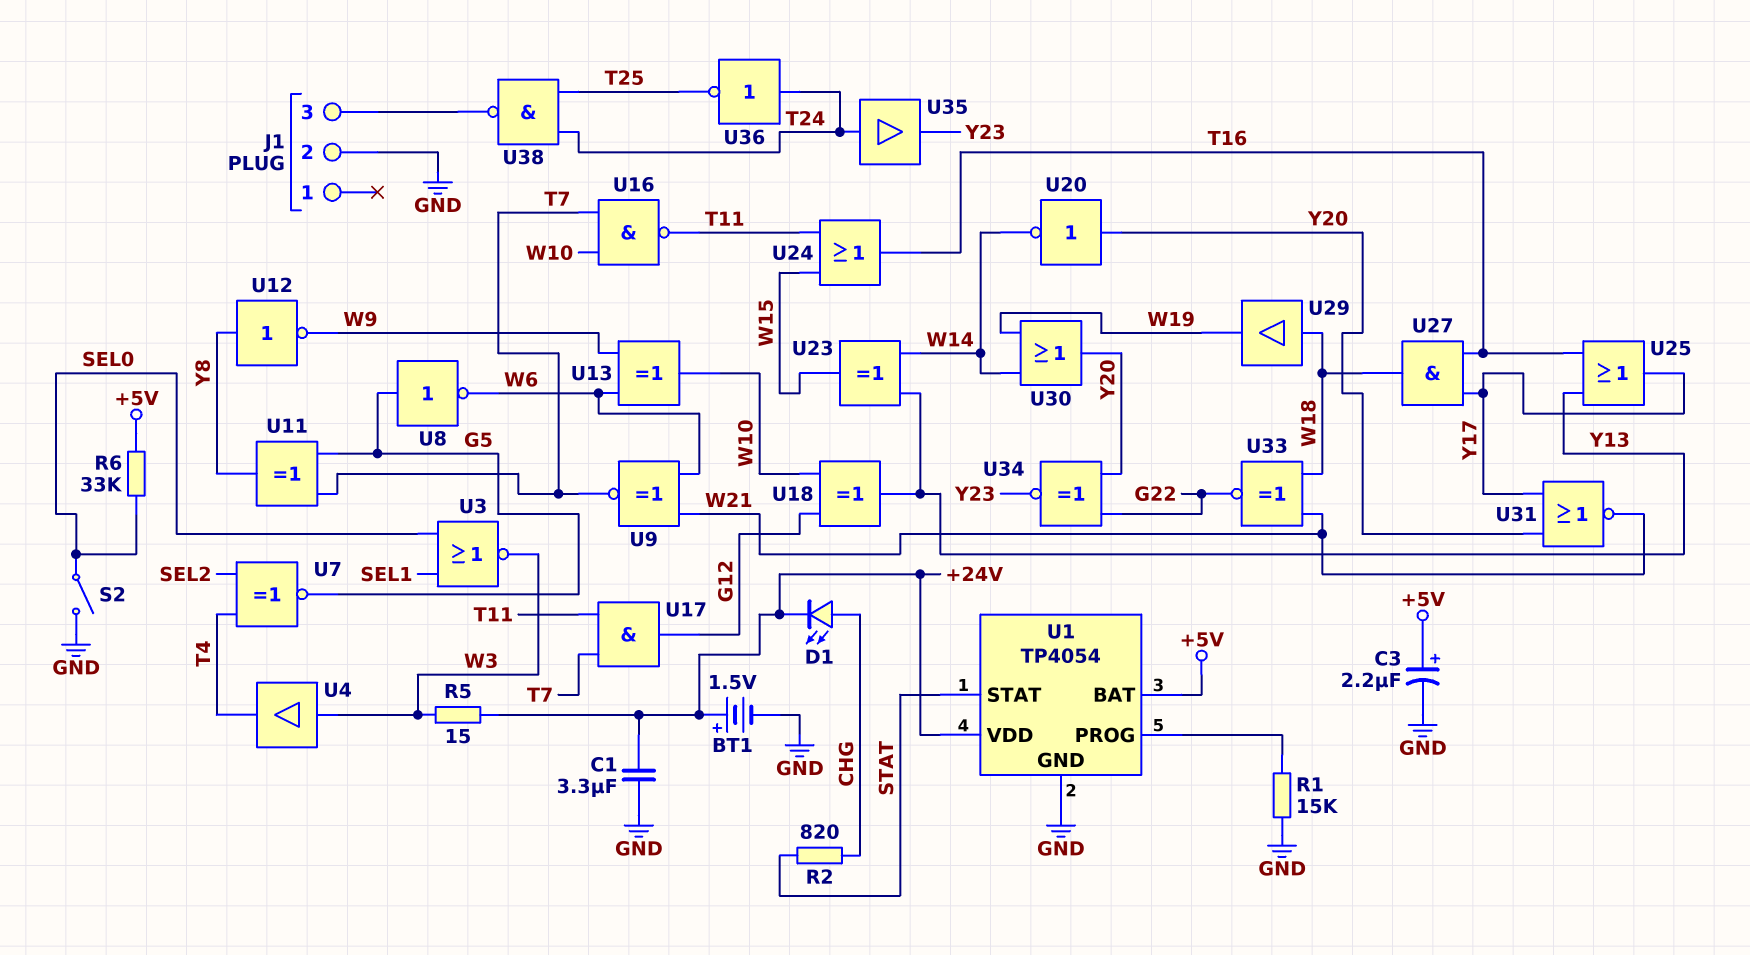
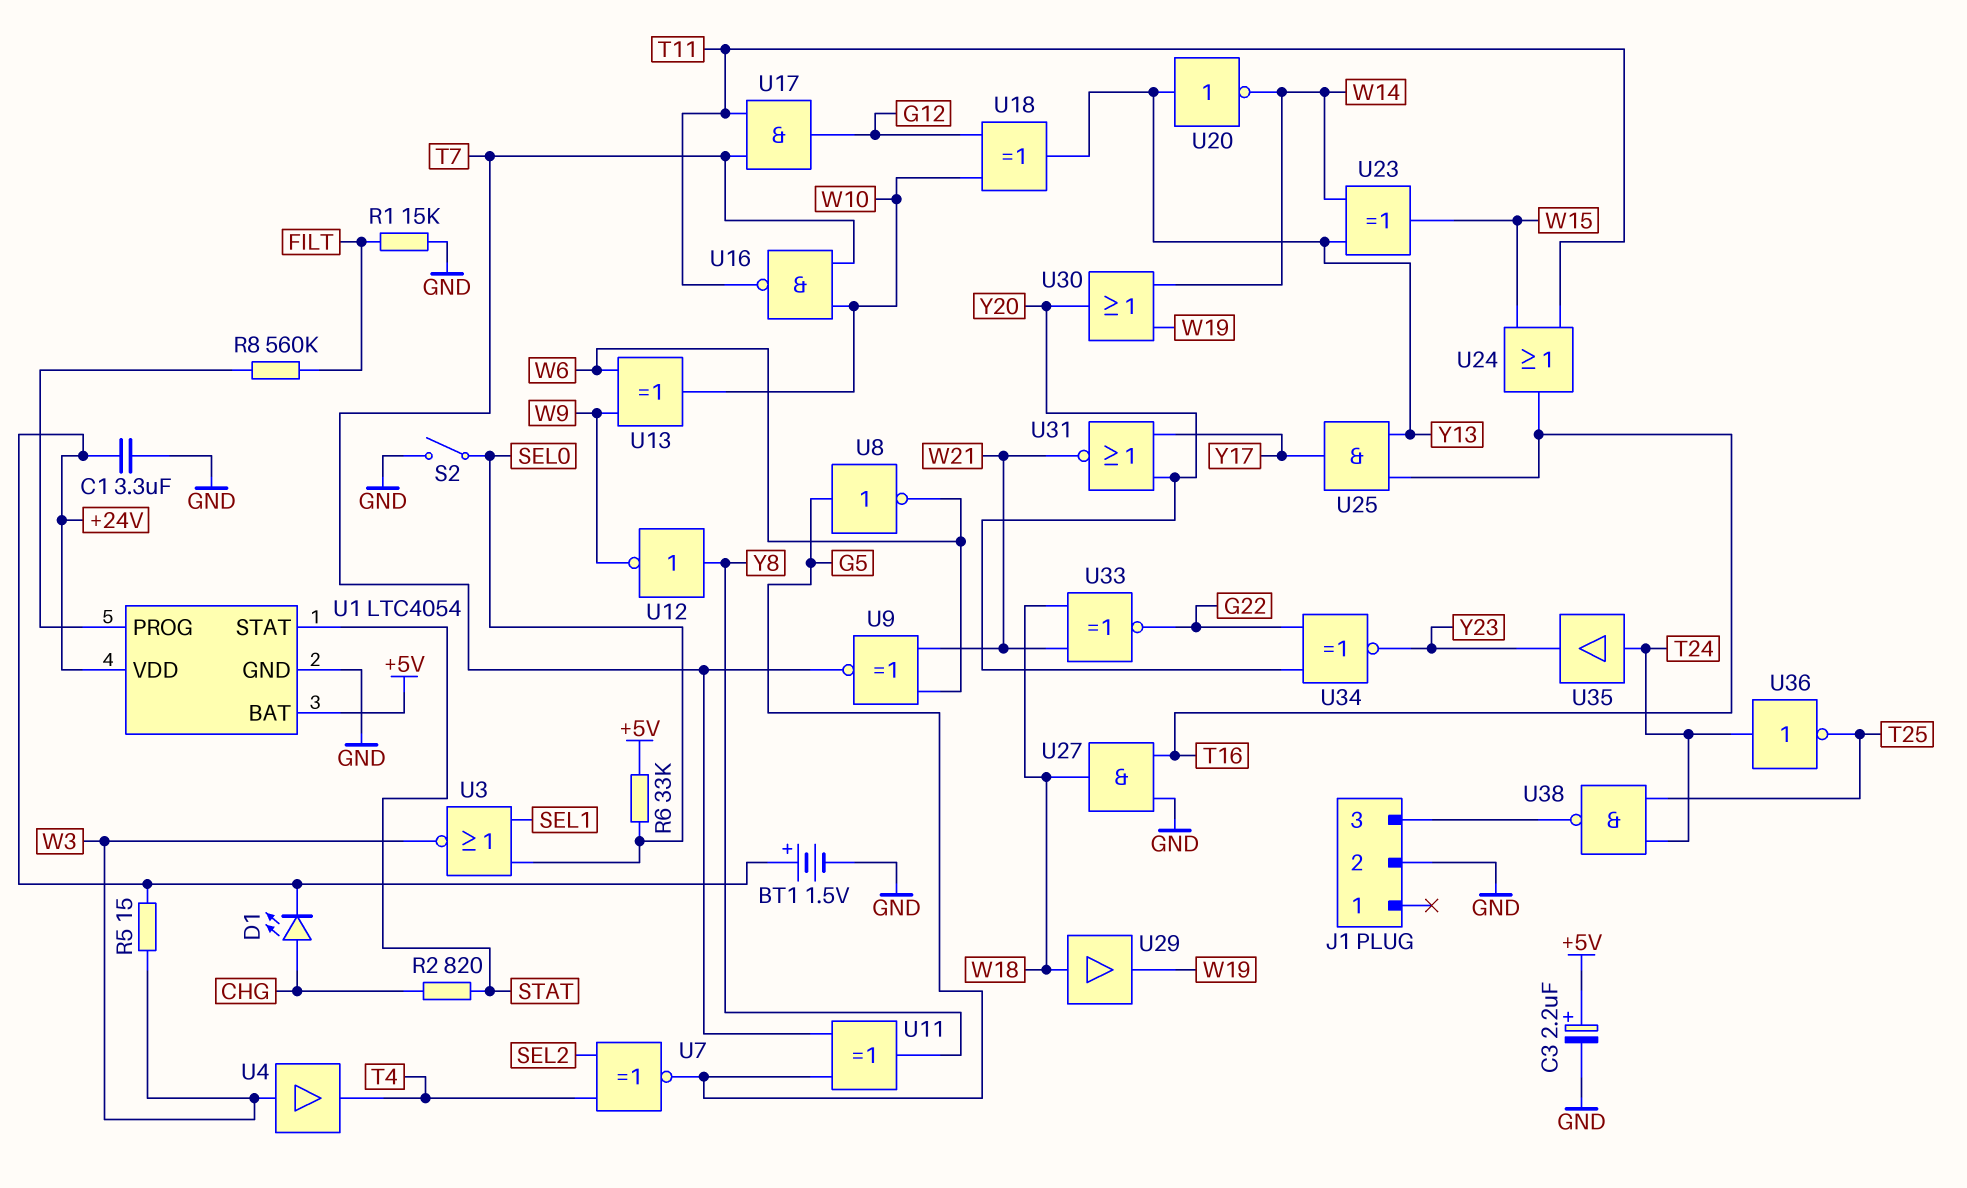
R1: 15k (GND, U1/PROG) -> 15k (FILT, GND)
R8: none -> 560k (FILT, U1/PROG)
U1: TP4054 -> LTC4054
U20: NOT (in Y20, out W14) -> NOT (in Y13, out W14)
U25: OR (in T16, in Y13, out Y17) -> AND (in T16, in Y13, out Y17)
U27: AND (in T16, in Y17, out W18) -> AND (in GND, in T16, out W18)

